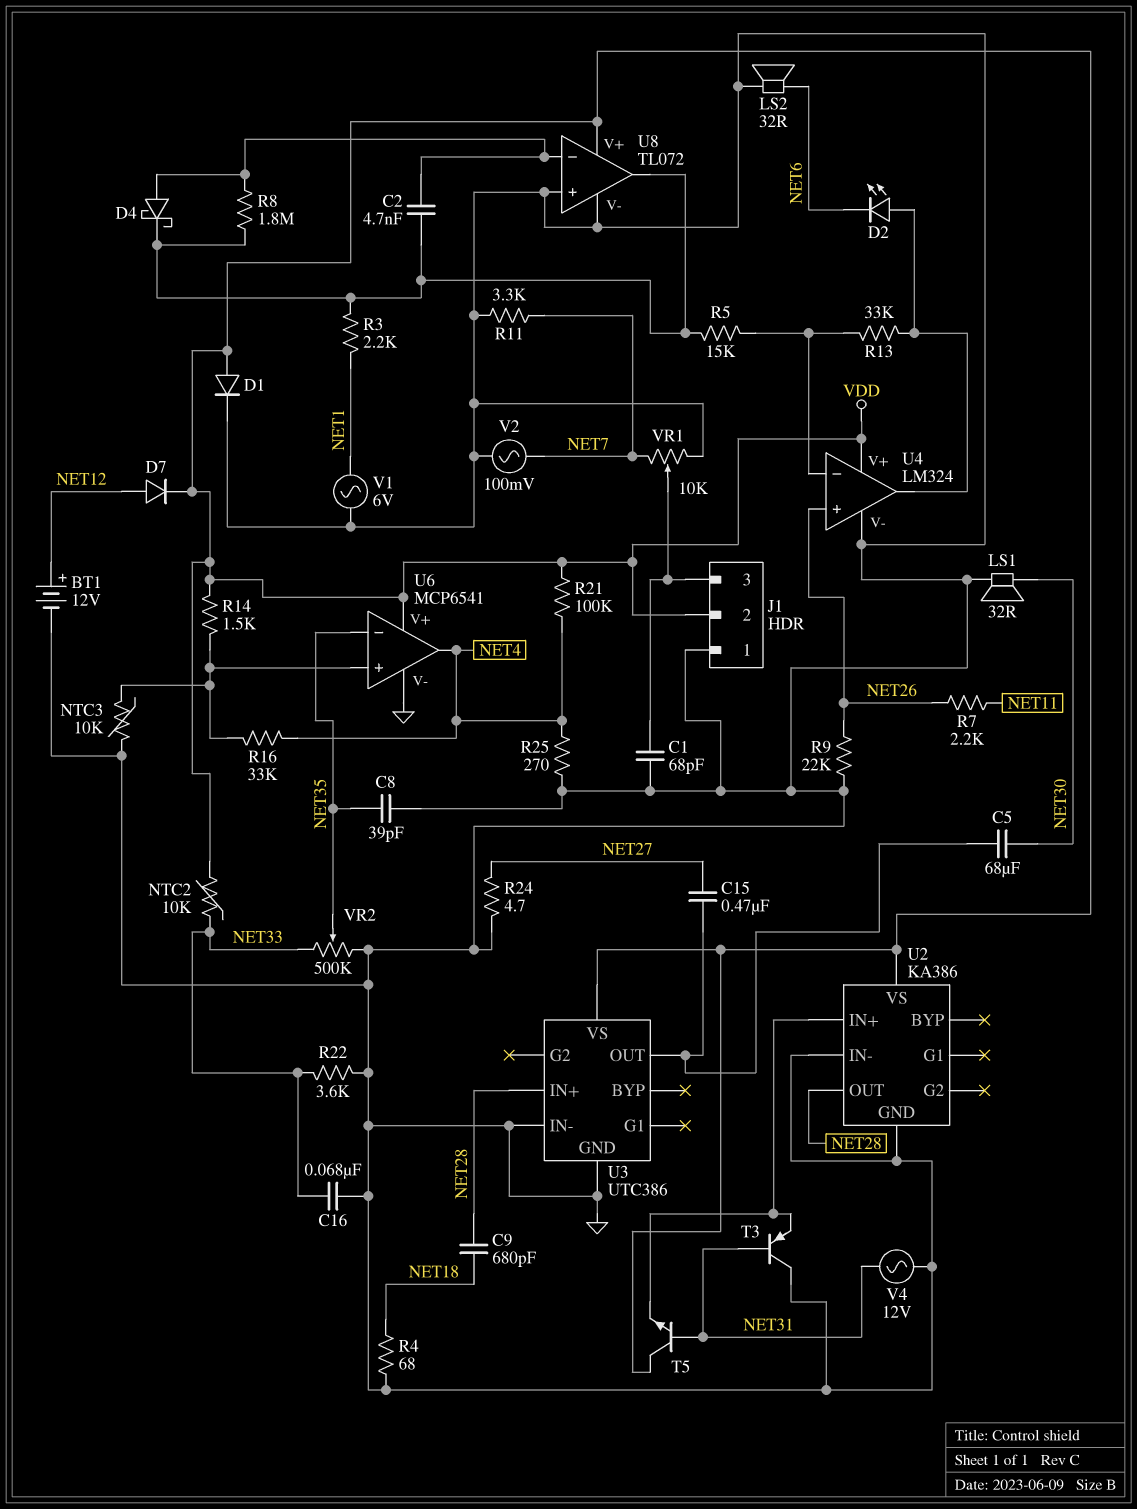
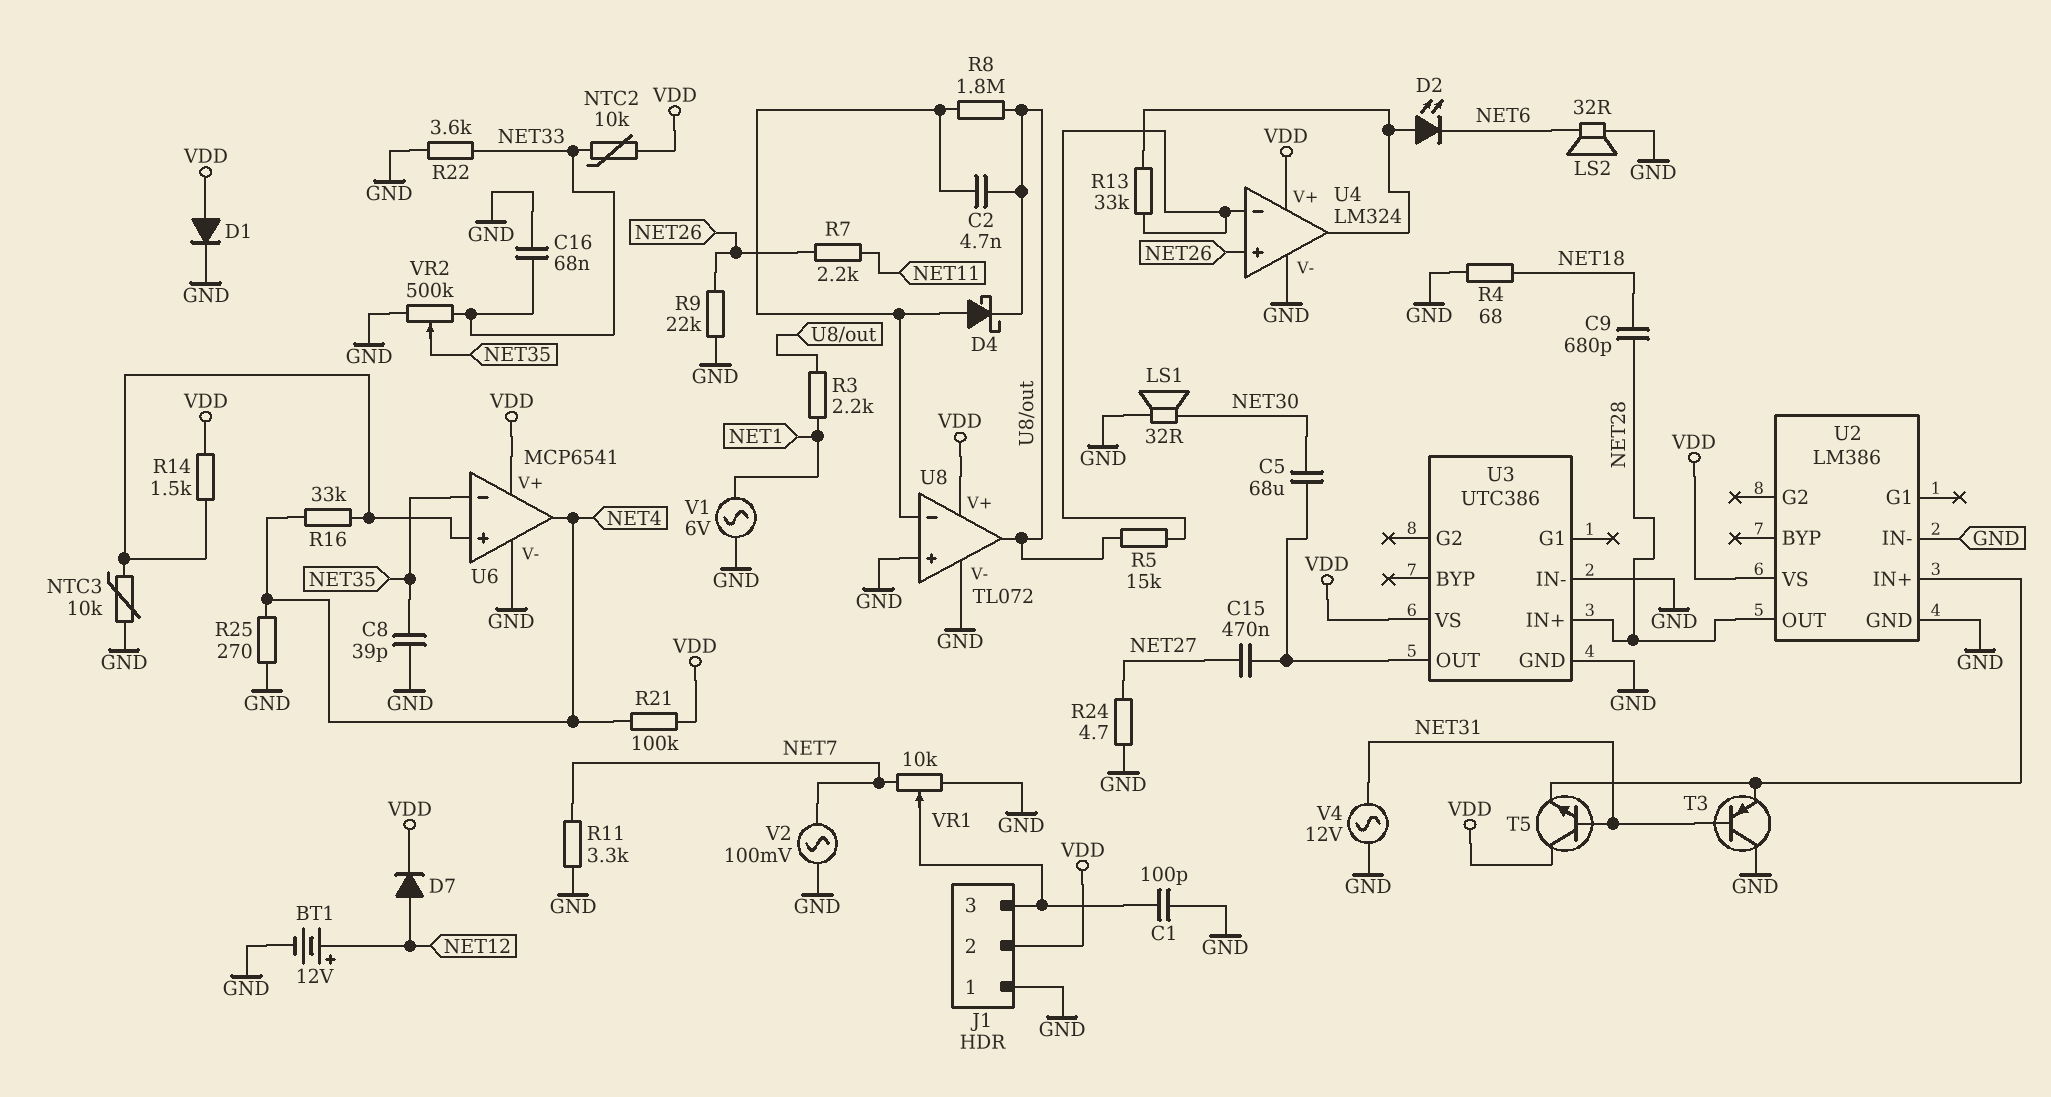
C1: 68pF (GND, J1/3) -> 100pF (GND, J1/3)
U2: KA386 -> LM386

